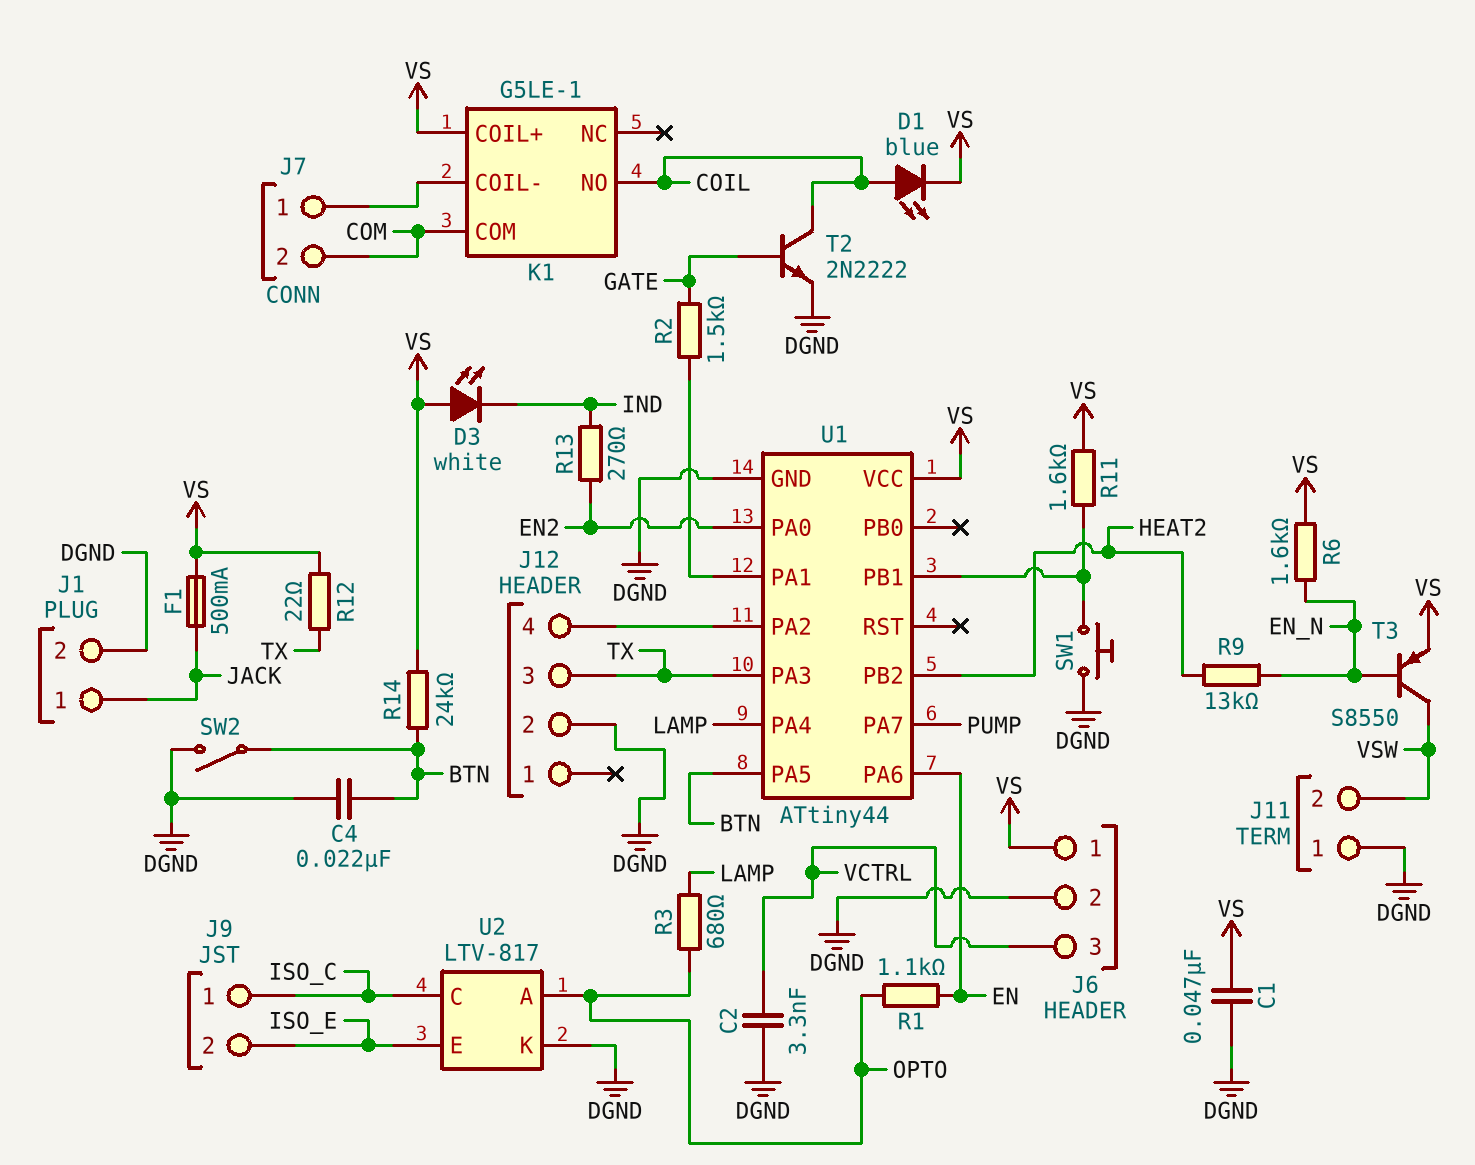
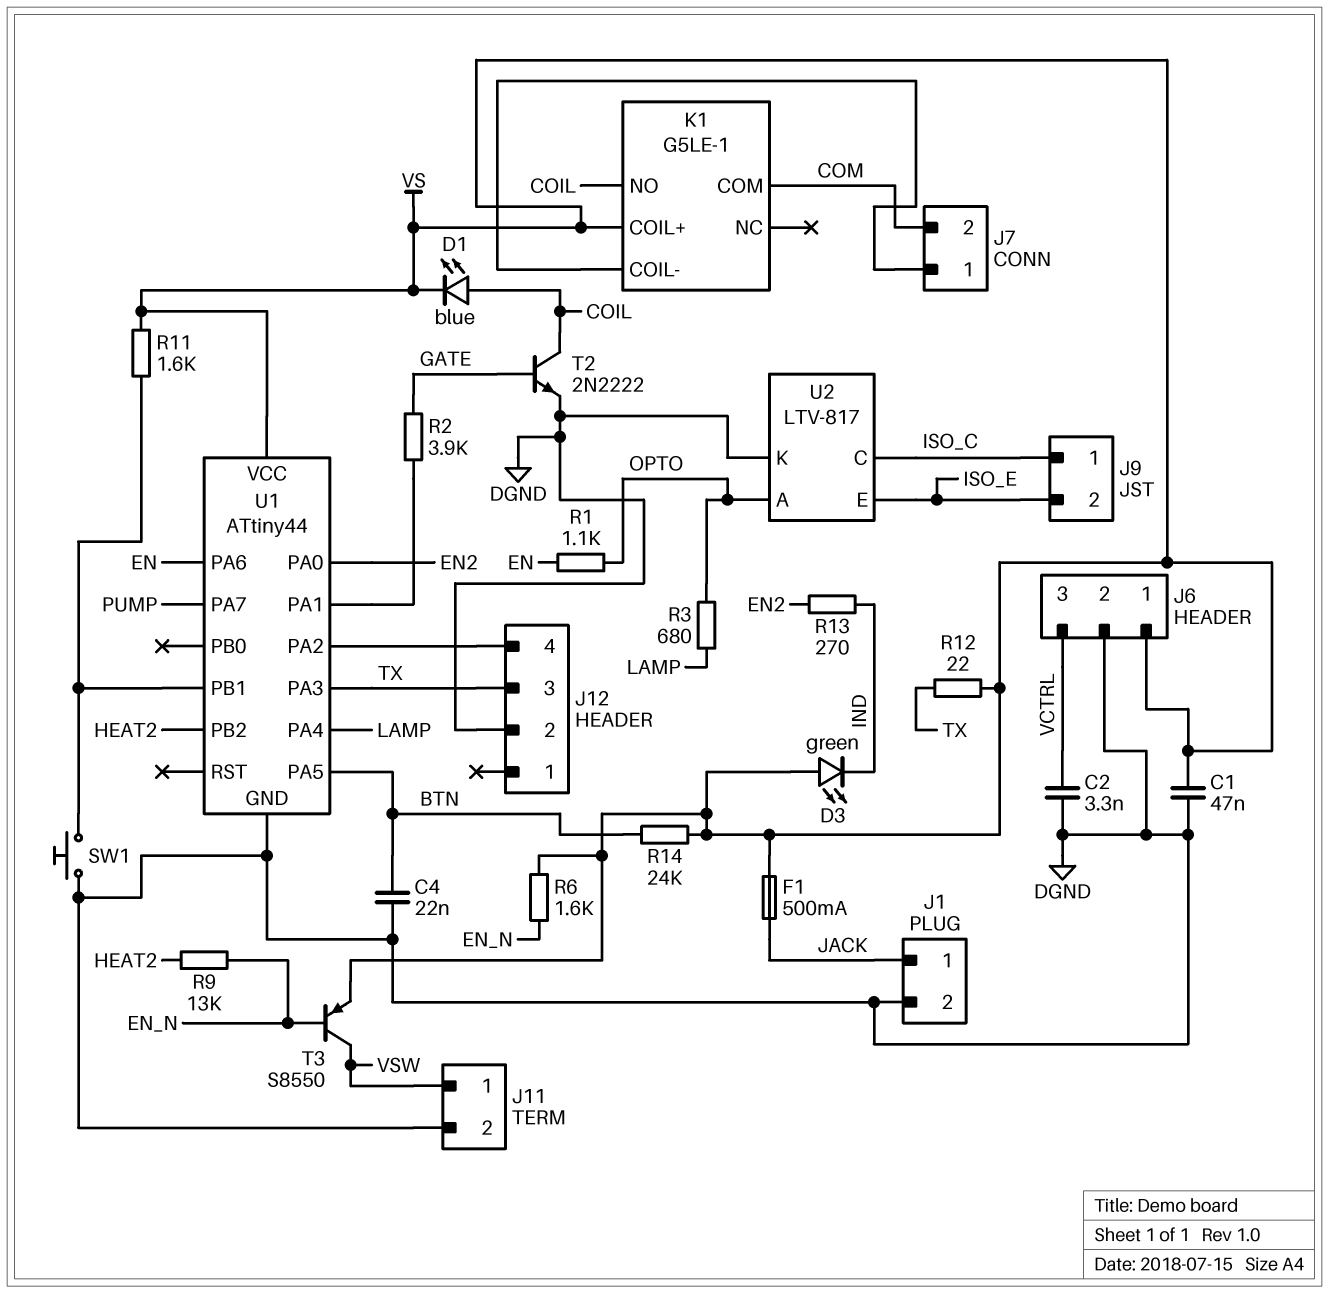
D3: LED white (A VS, K IND) -> LED green (A VS, K IND)
J11 pin 1: DGND -> VSW
J11 pin 2: VSW -> DGND
R2: 1.5k (GATE, U1/PA1) -> 3.9k (GATE, U1/PA1)
SW2: switch (BTN, DGND) -> none

